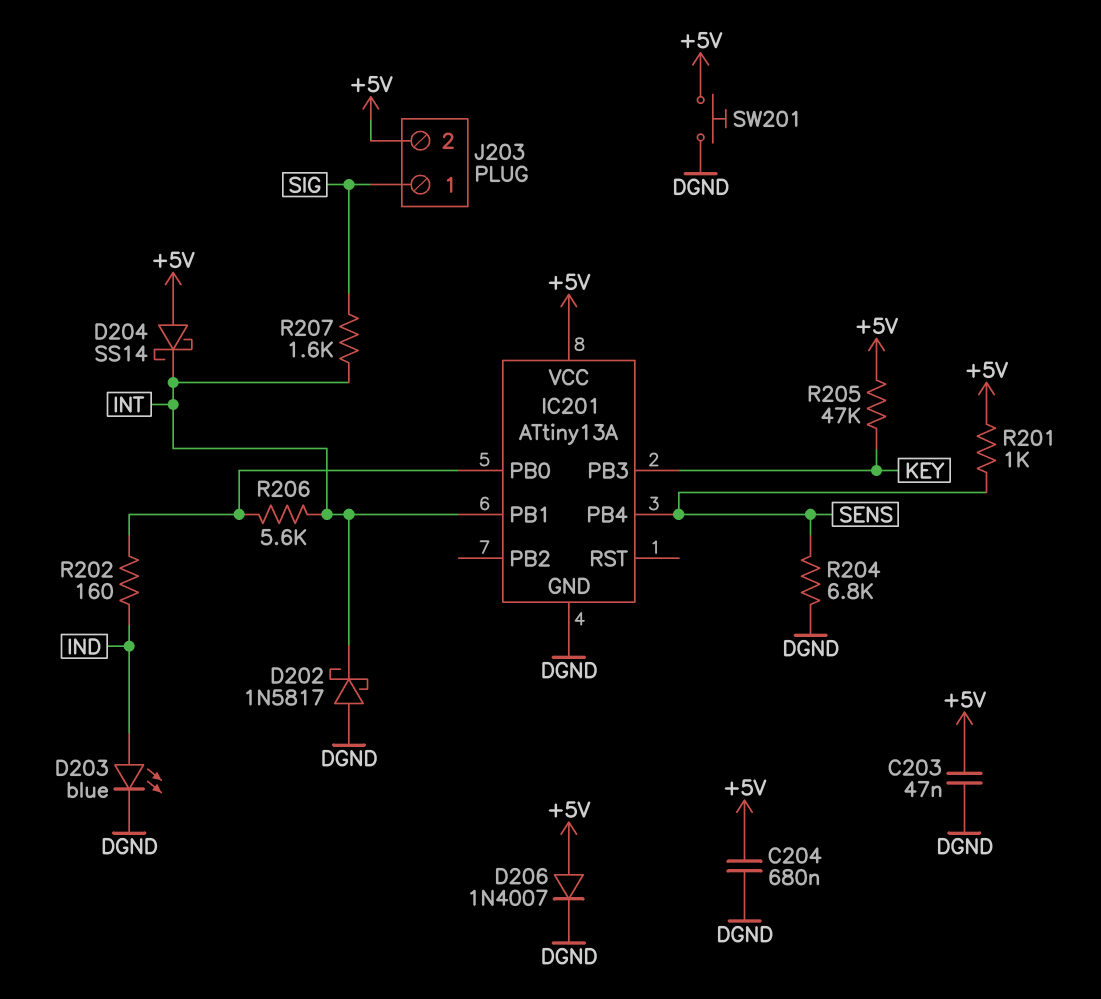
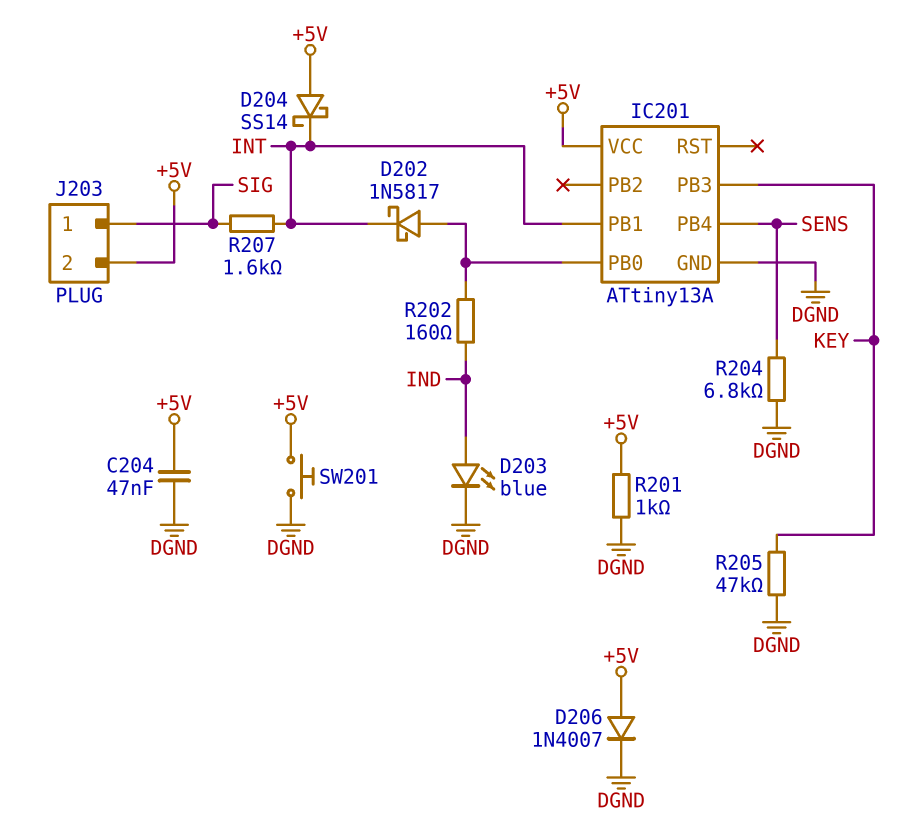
C203: 47nF (+5V, DGND) -> none
C204: 680nF (+5V, DGND) -> 47nF (+5V, DGND)
D202: schottky 1N5817 (A DGND, K INT) -> schottky 1N5817 (A IC201/PB0, K INT)
R201: 1k (+5V, SENS) -> 1k (+5V, DGND)
R205: 47k (+5V, KEY) -> 47k (DGND, KEY)
R206: 5.6k (IC201/PB0, INT) -> none

